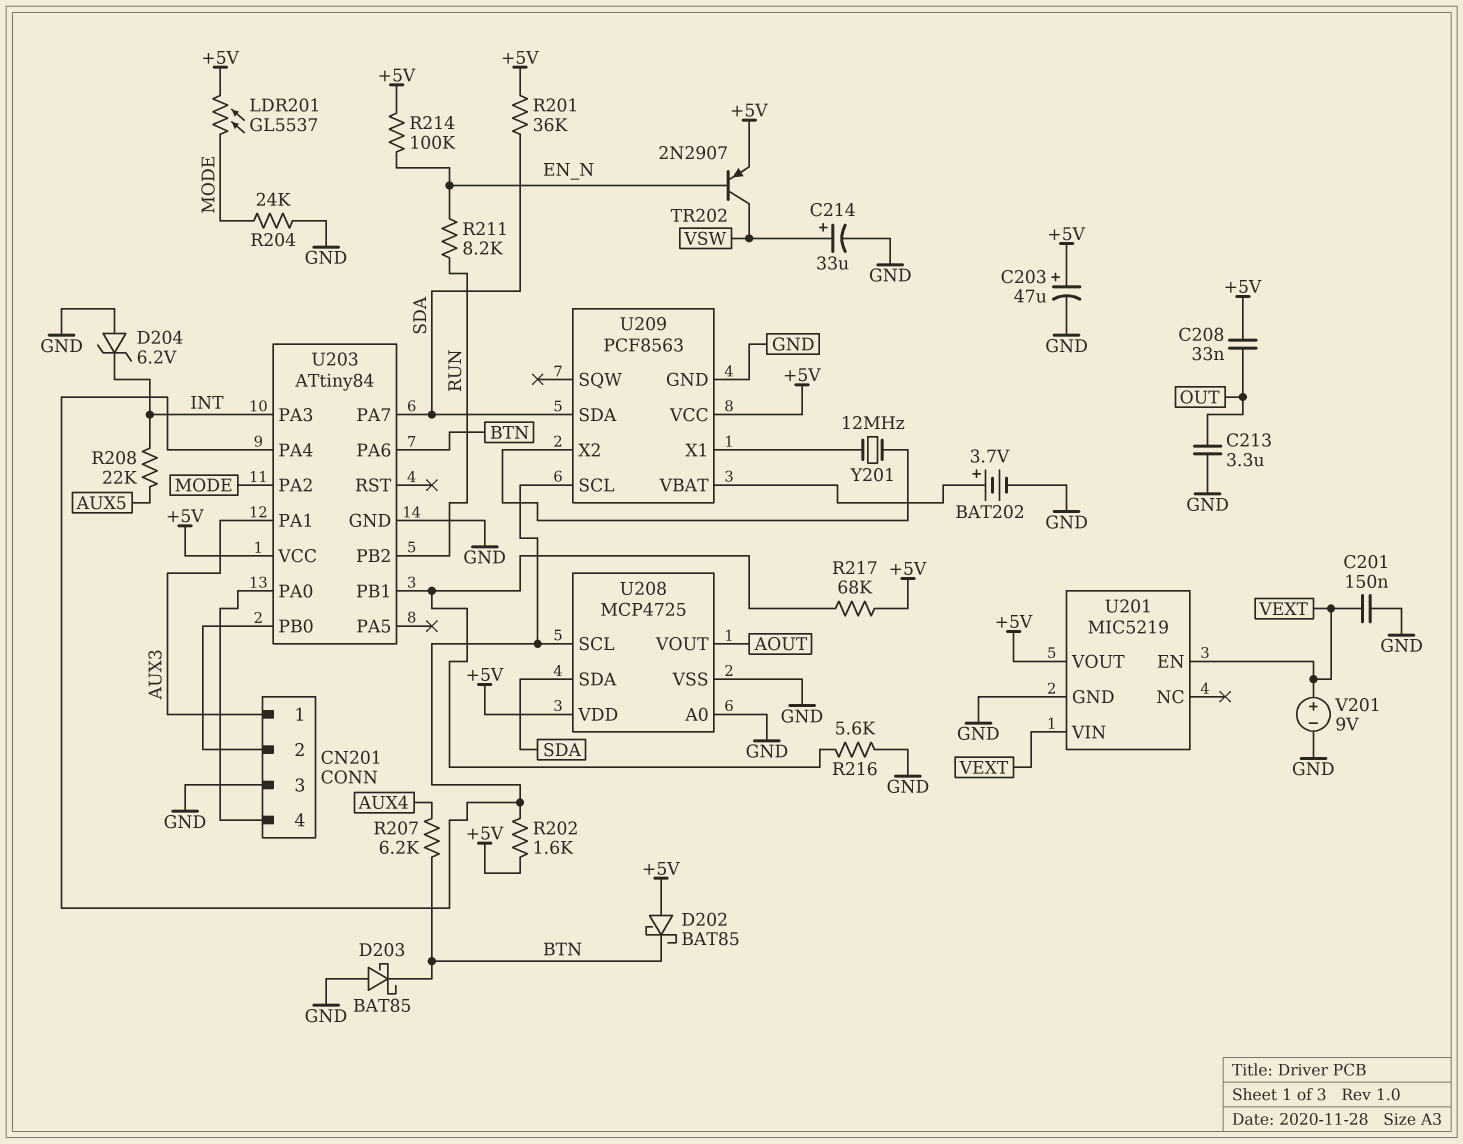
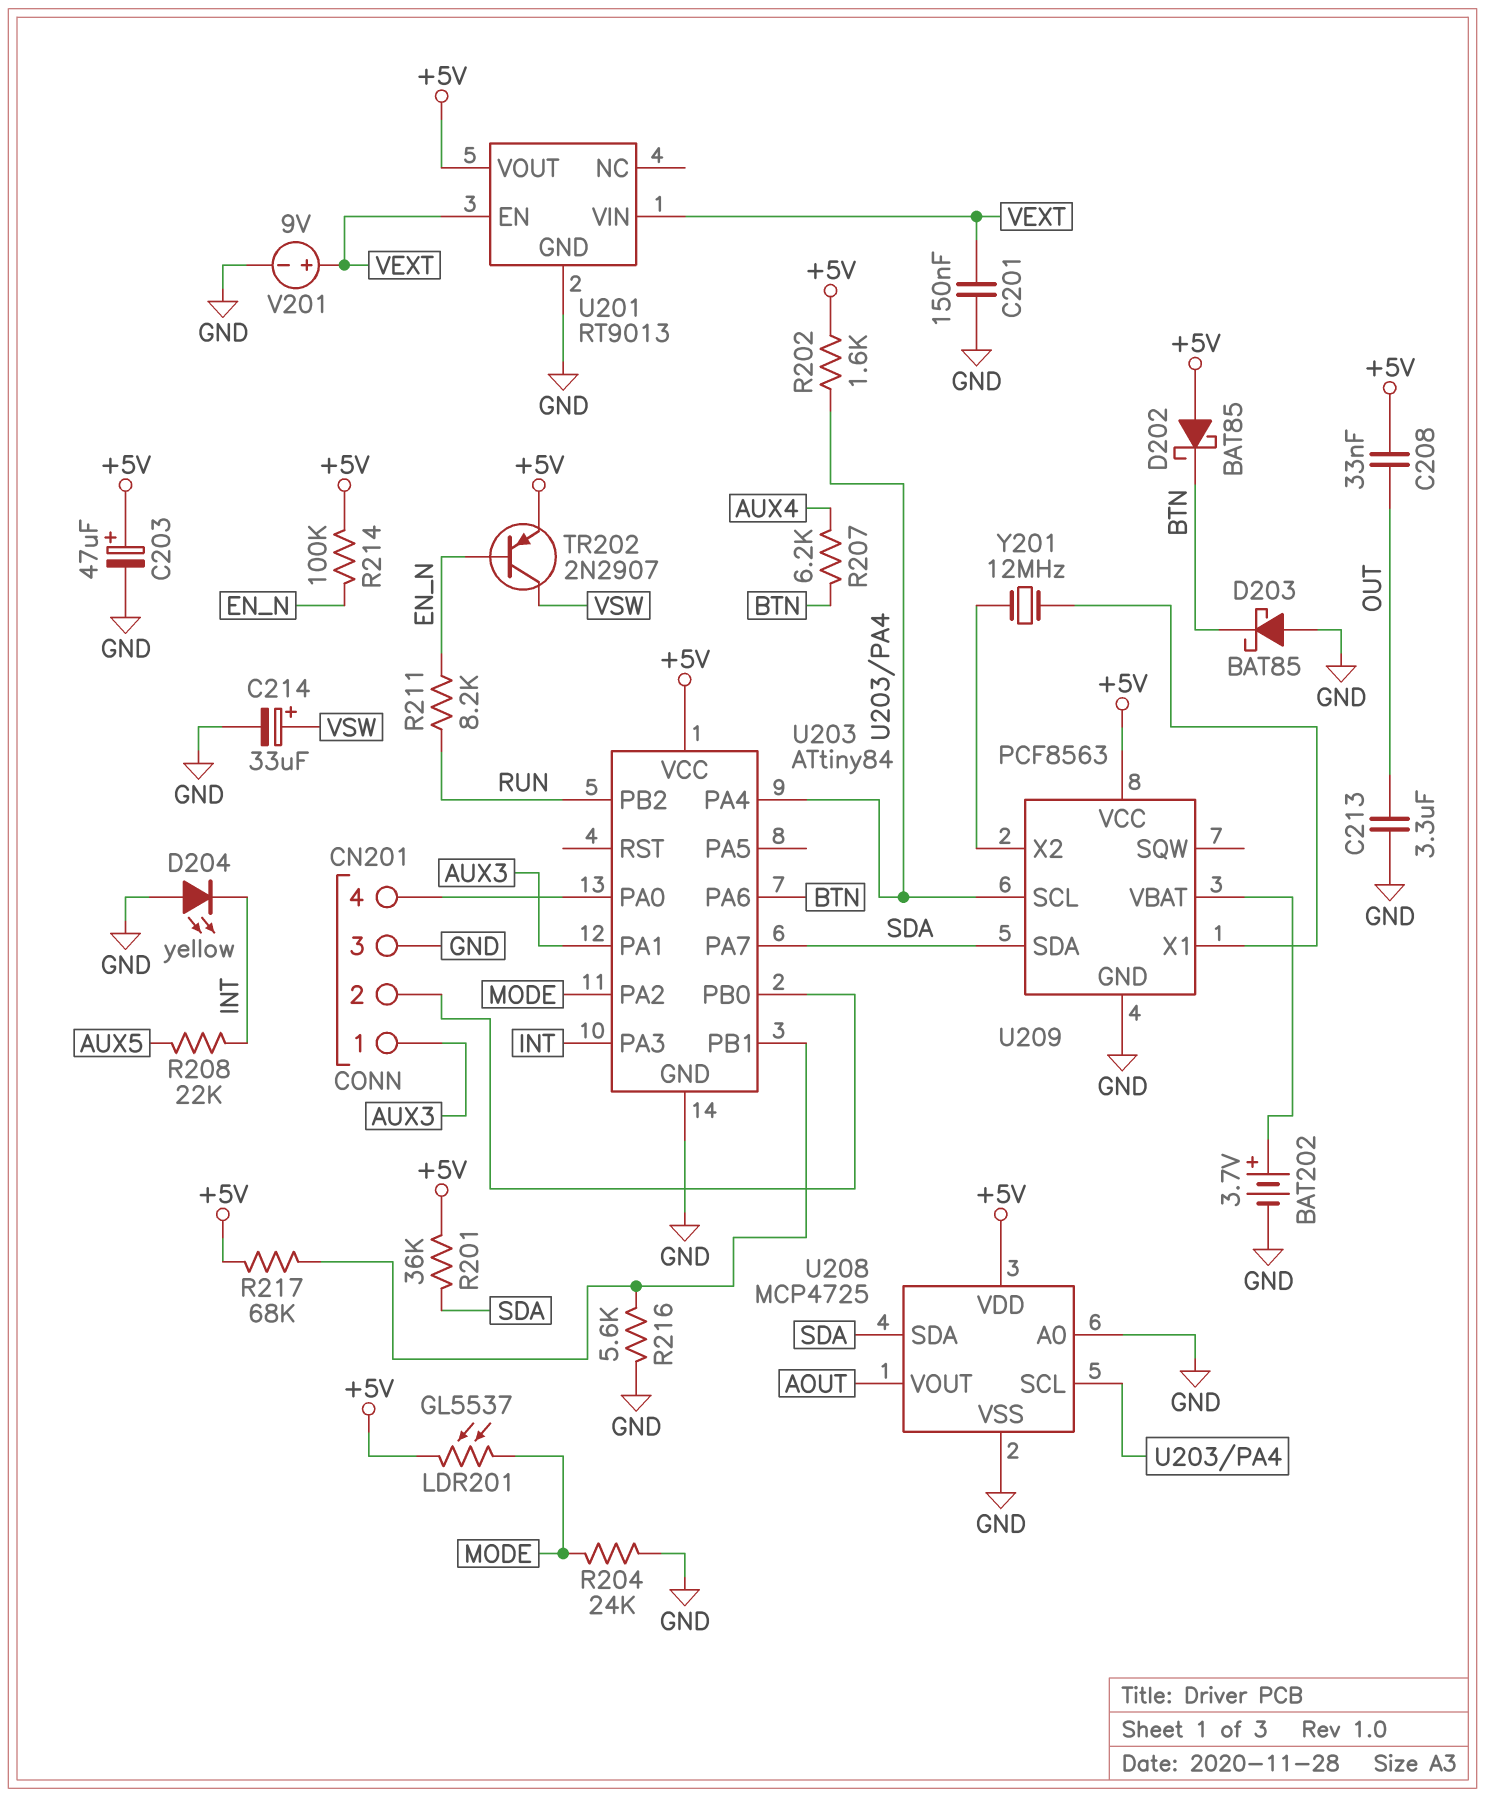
D204: zener 6.2V (A GND, K INT) -> LED yellow (A GND, K INT)
U201: MIC5219 -> RT9013

